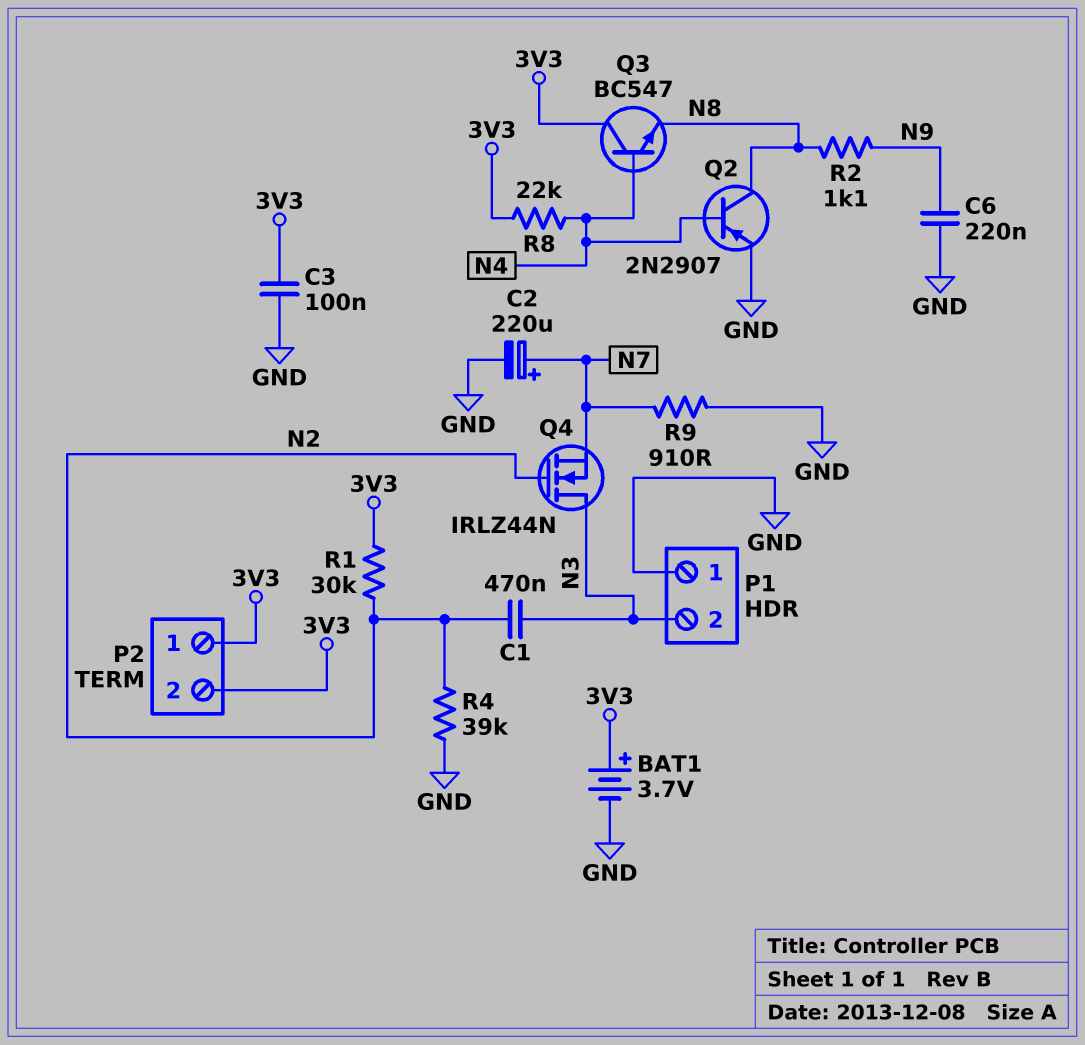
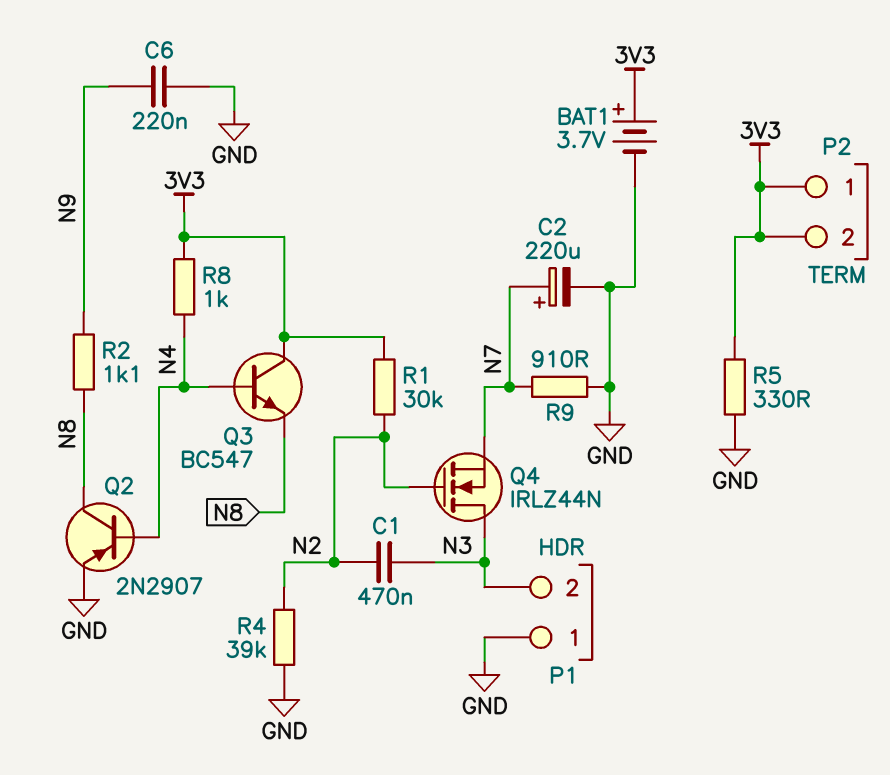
C3: 100nF (3V3, GND) -> none
R5: none -> 330 (3V3, GND)
R8: 22k (3V3, N4) -> 1k (3V3, N4)

